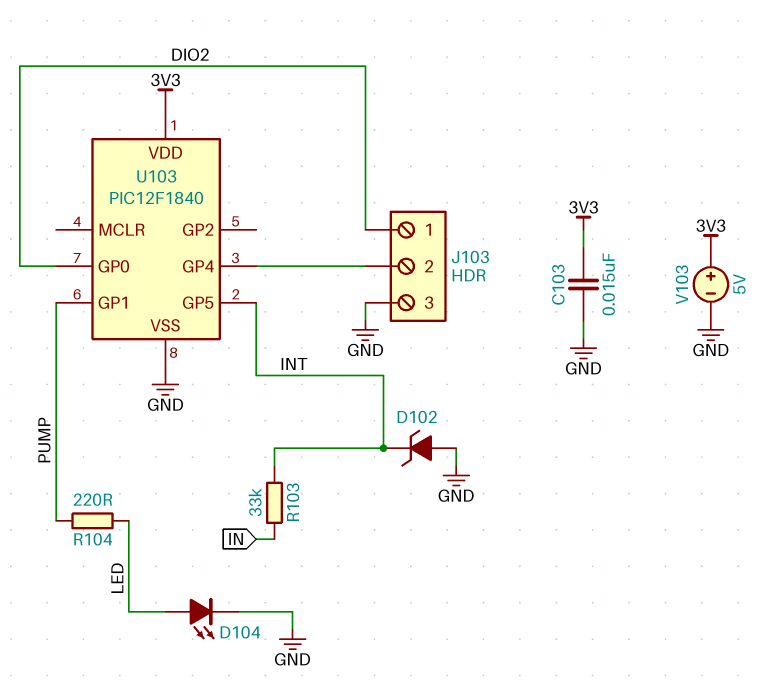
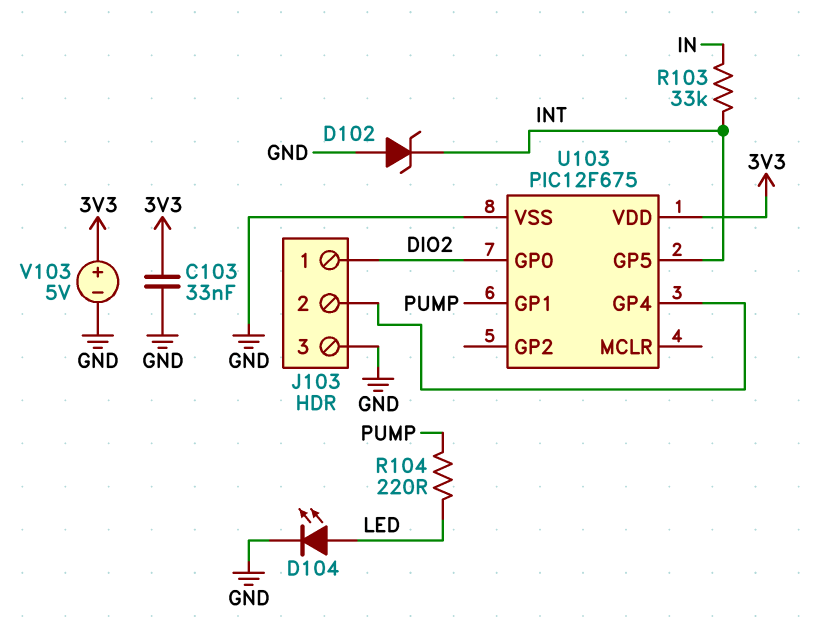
C103: 15nF (3V3, GND) -> 33nF (3V3, GND)
U103: PIC12F1840 -> PIC12F675

